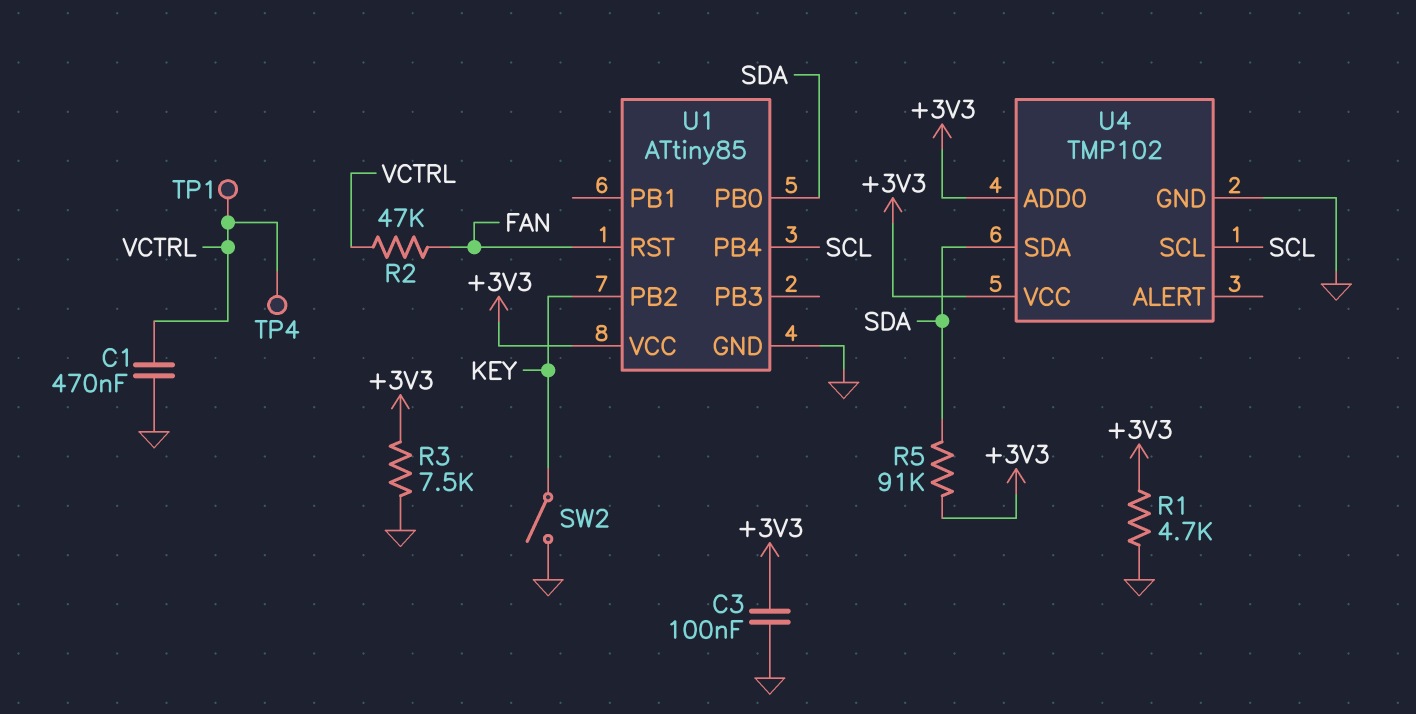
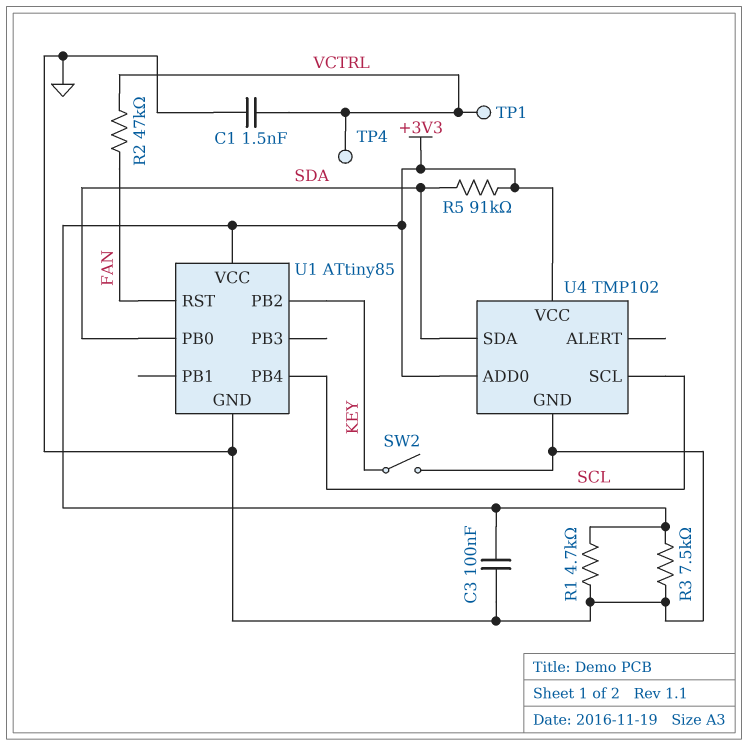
C1: 470nF (GND, VCTRL) -> 1.5nF (GND, VCTRL)

